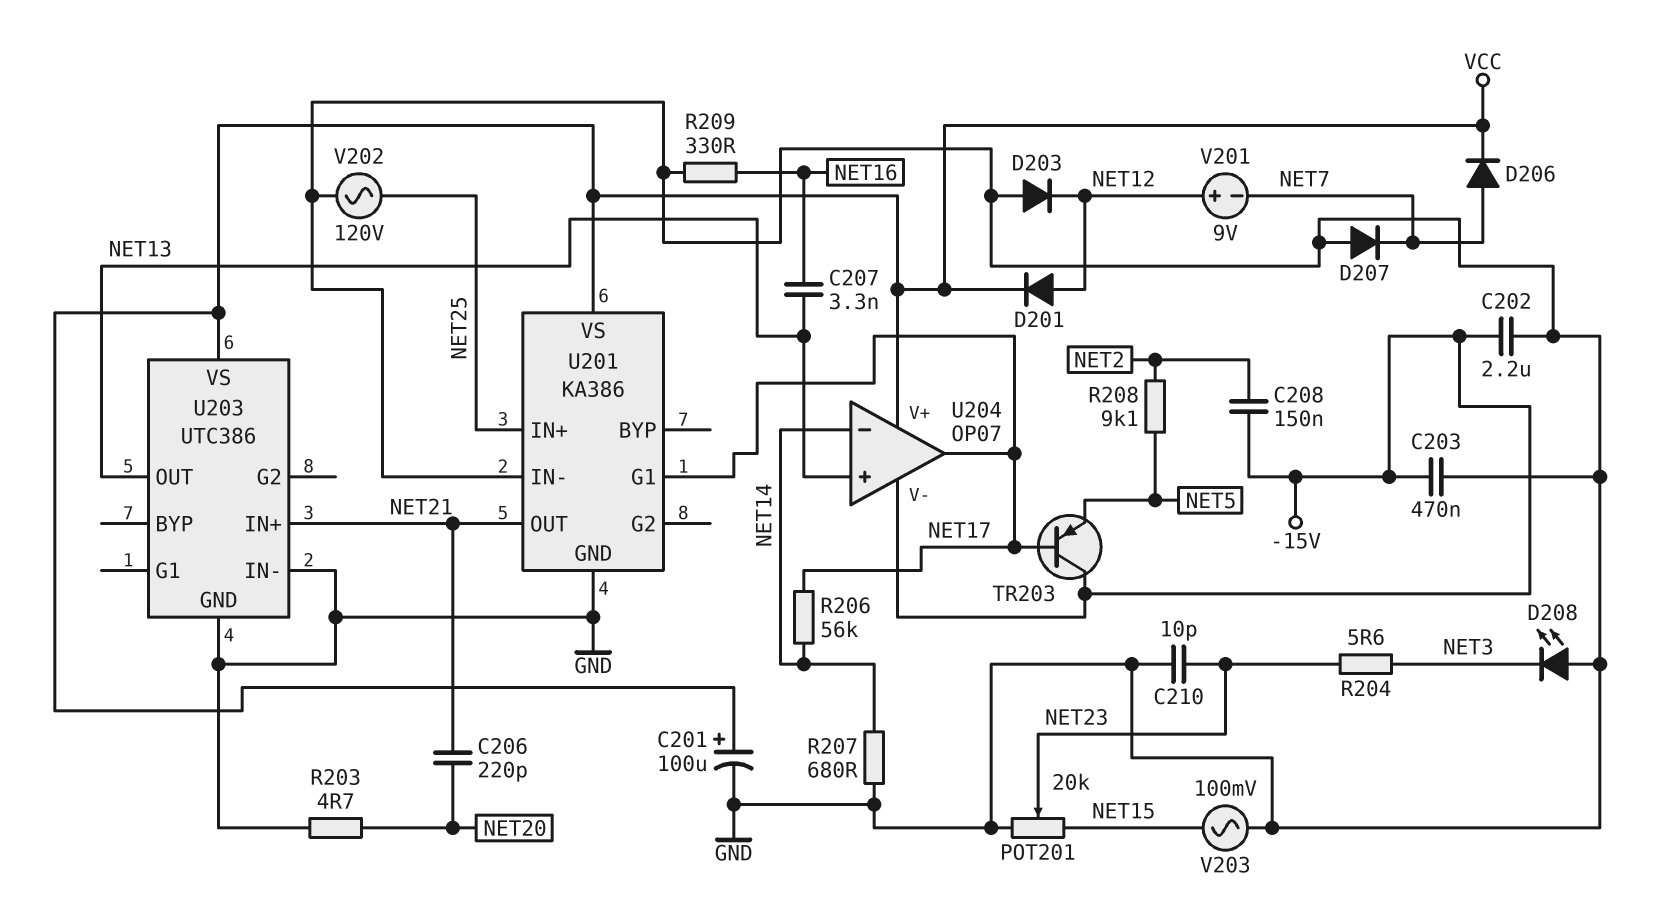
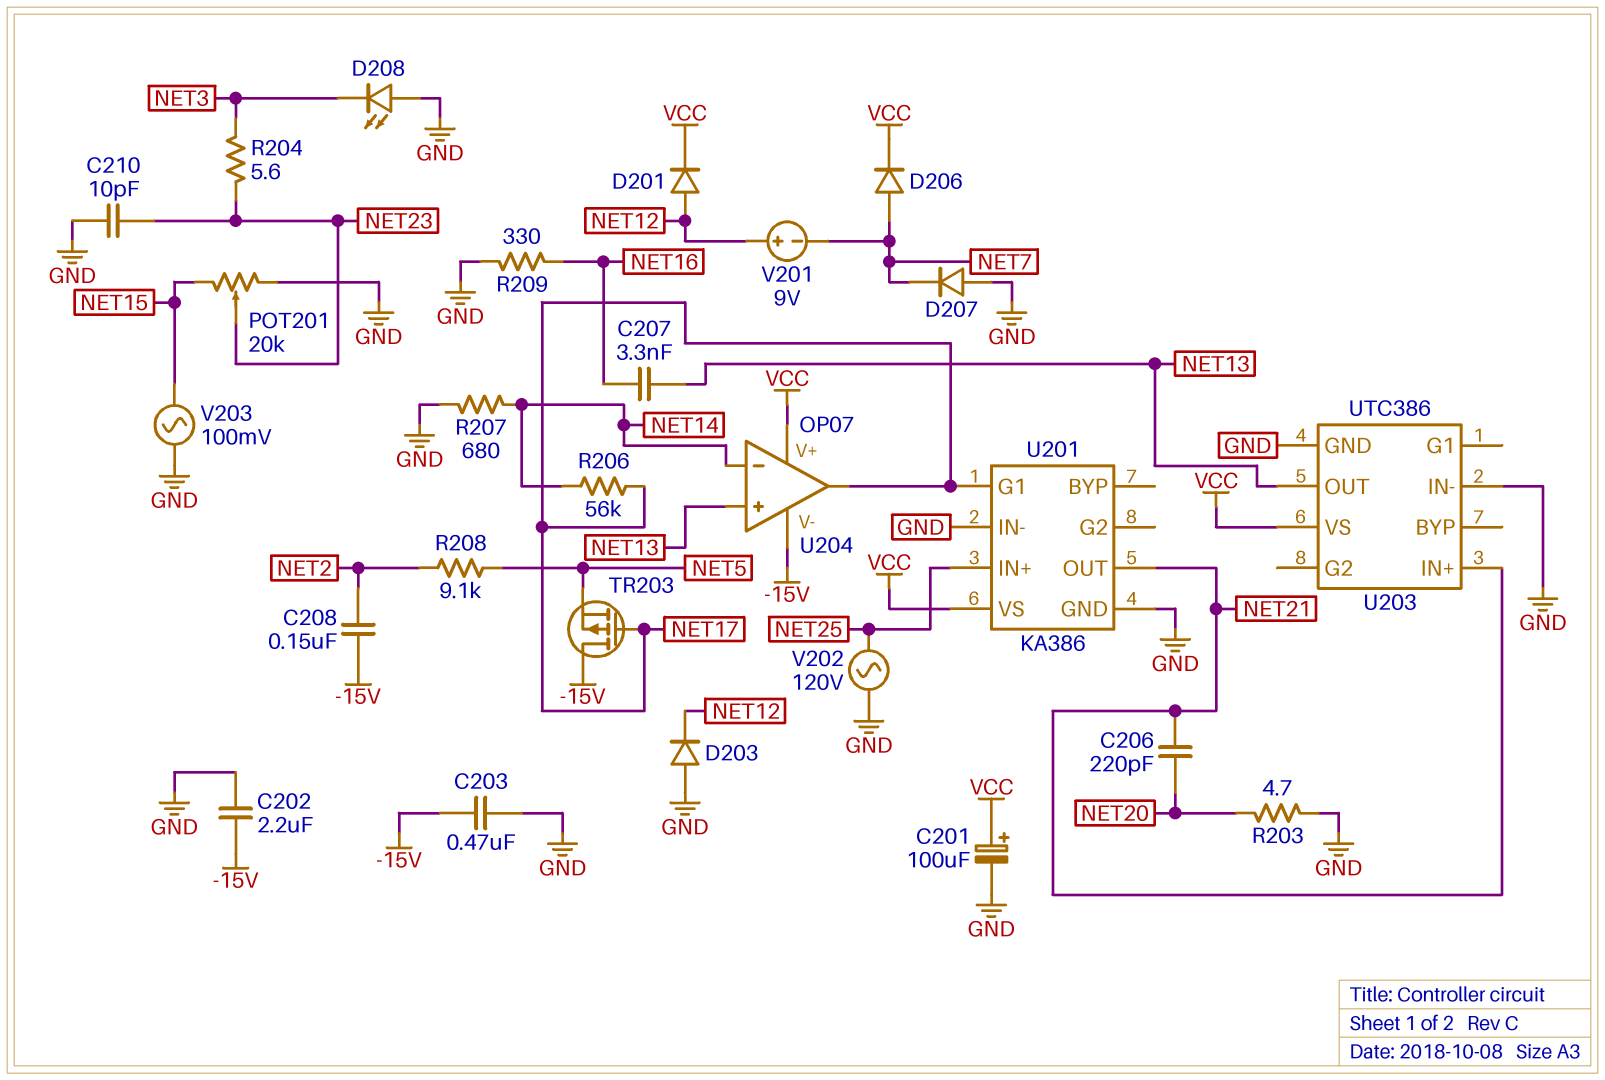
TR203: PNP (B NET17, C -15V, E NET5) -> PMOS (G NET17, D -15V, S NET5)

